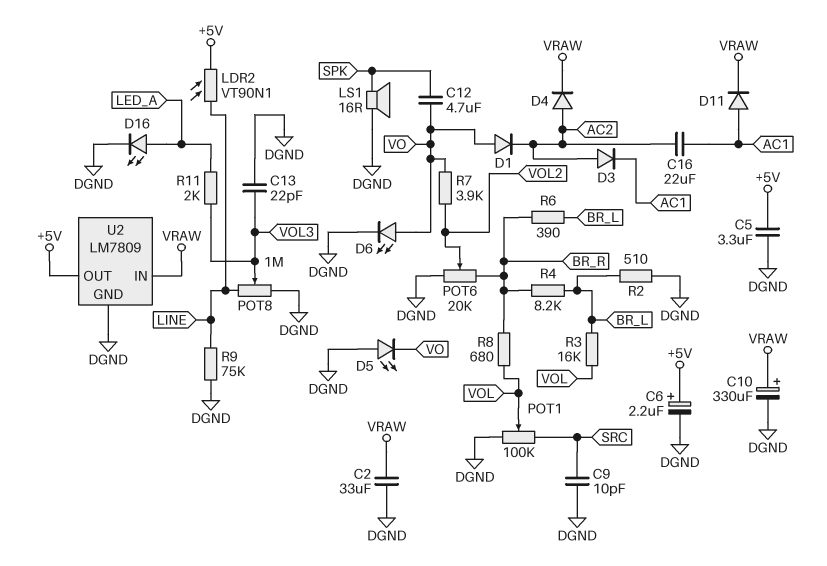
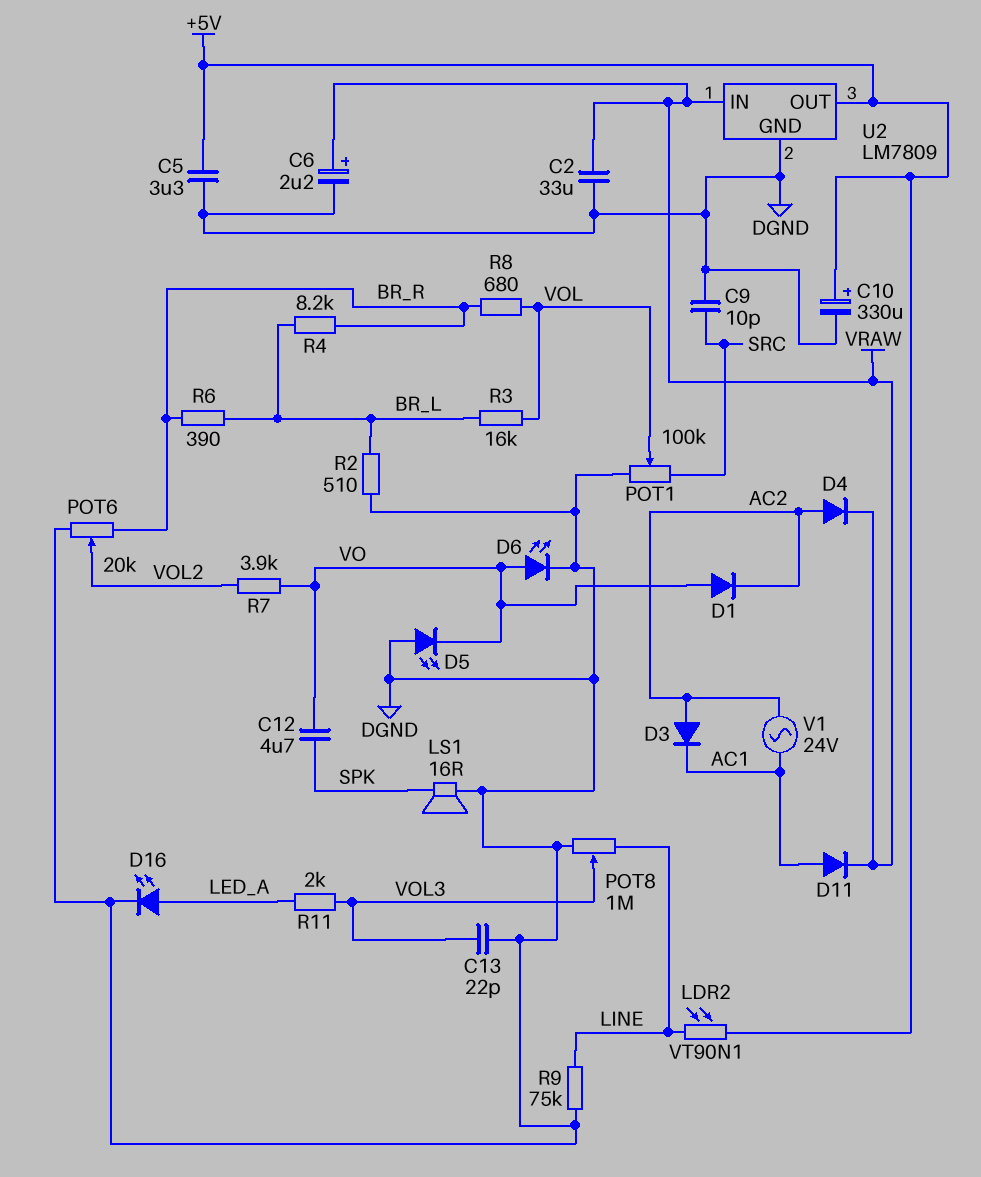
C6: 2.2uF (plus +5V, minus DGND) -> 2.2uF (plus VRAW, minus DGND)
C10: 330uF (plus VRAW, minus DGND) -> 330uF (plus +5V, minus DGND)
C16: 22uF (AC1, AC2) -> none
V1: none -> AC 24V (AC1, AC2)

